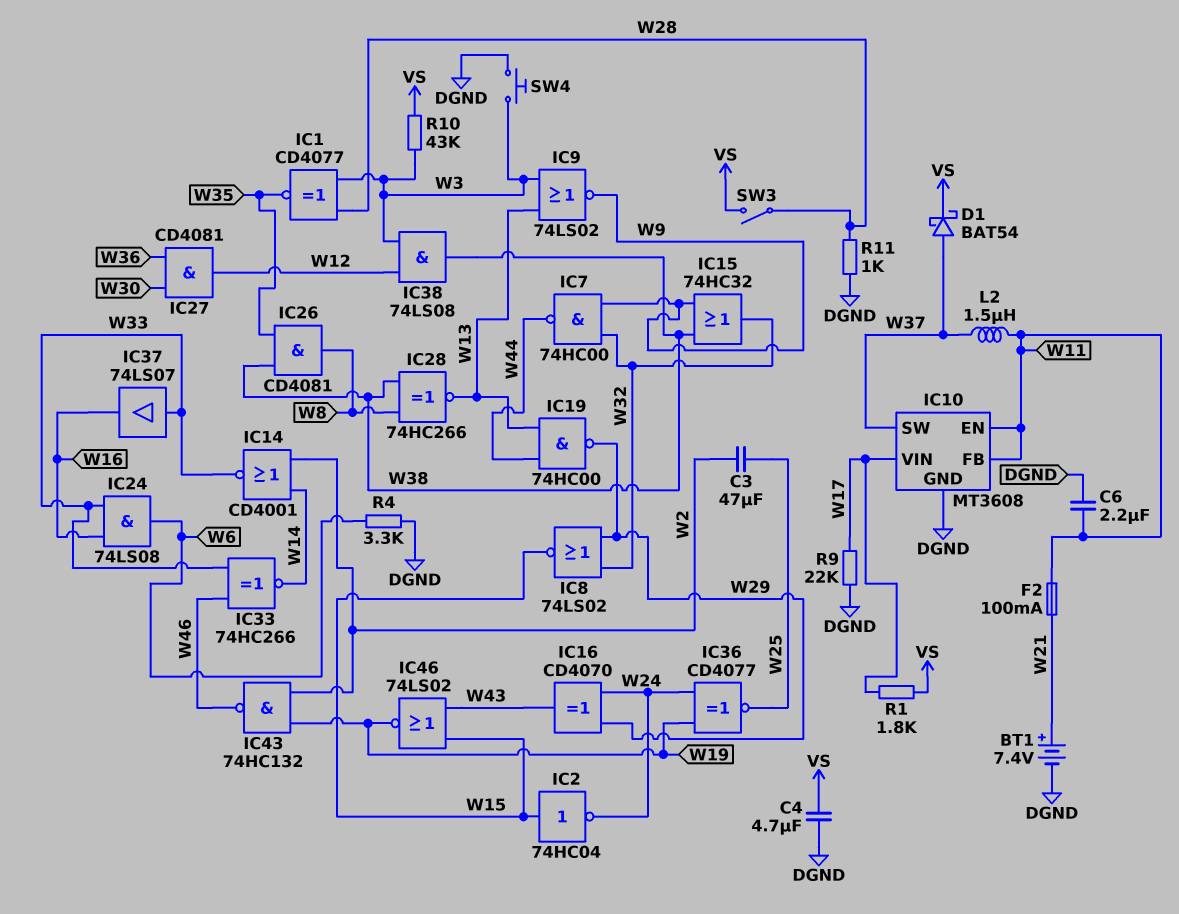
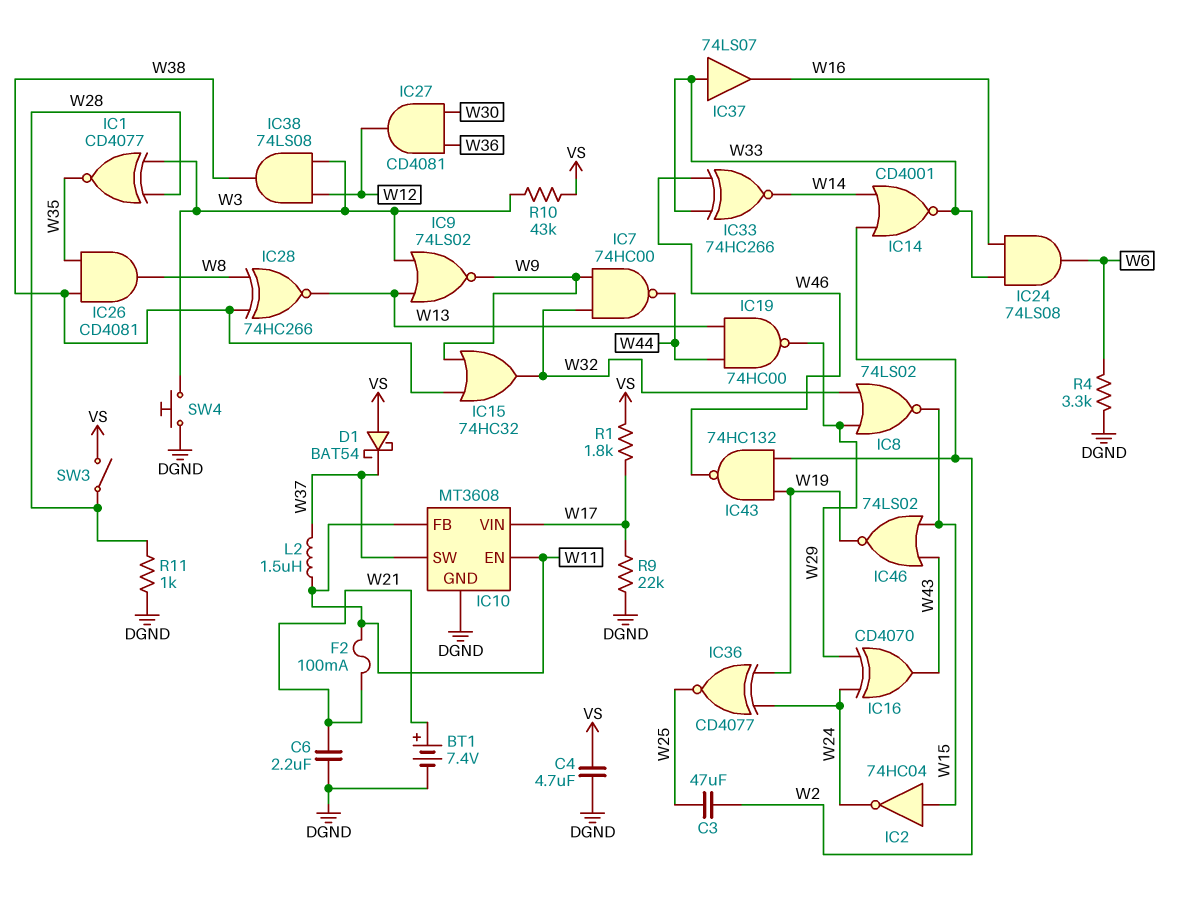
C6: 2.2uF (DGND, W11) -> 2.2uF (DGND, W21)
D1: schottky BAT54 (A W37, K VS) -> schottky BAT54 (A VS, K W37)

